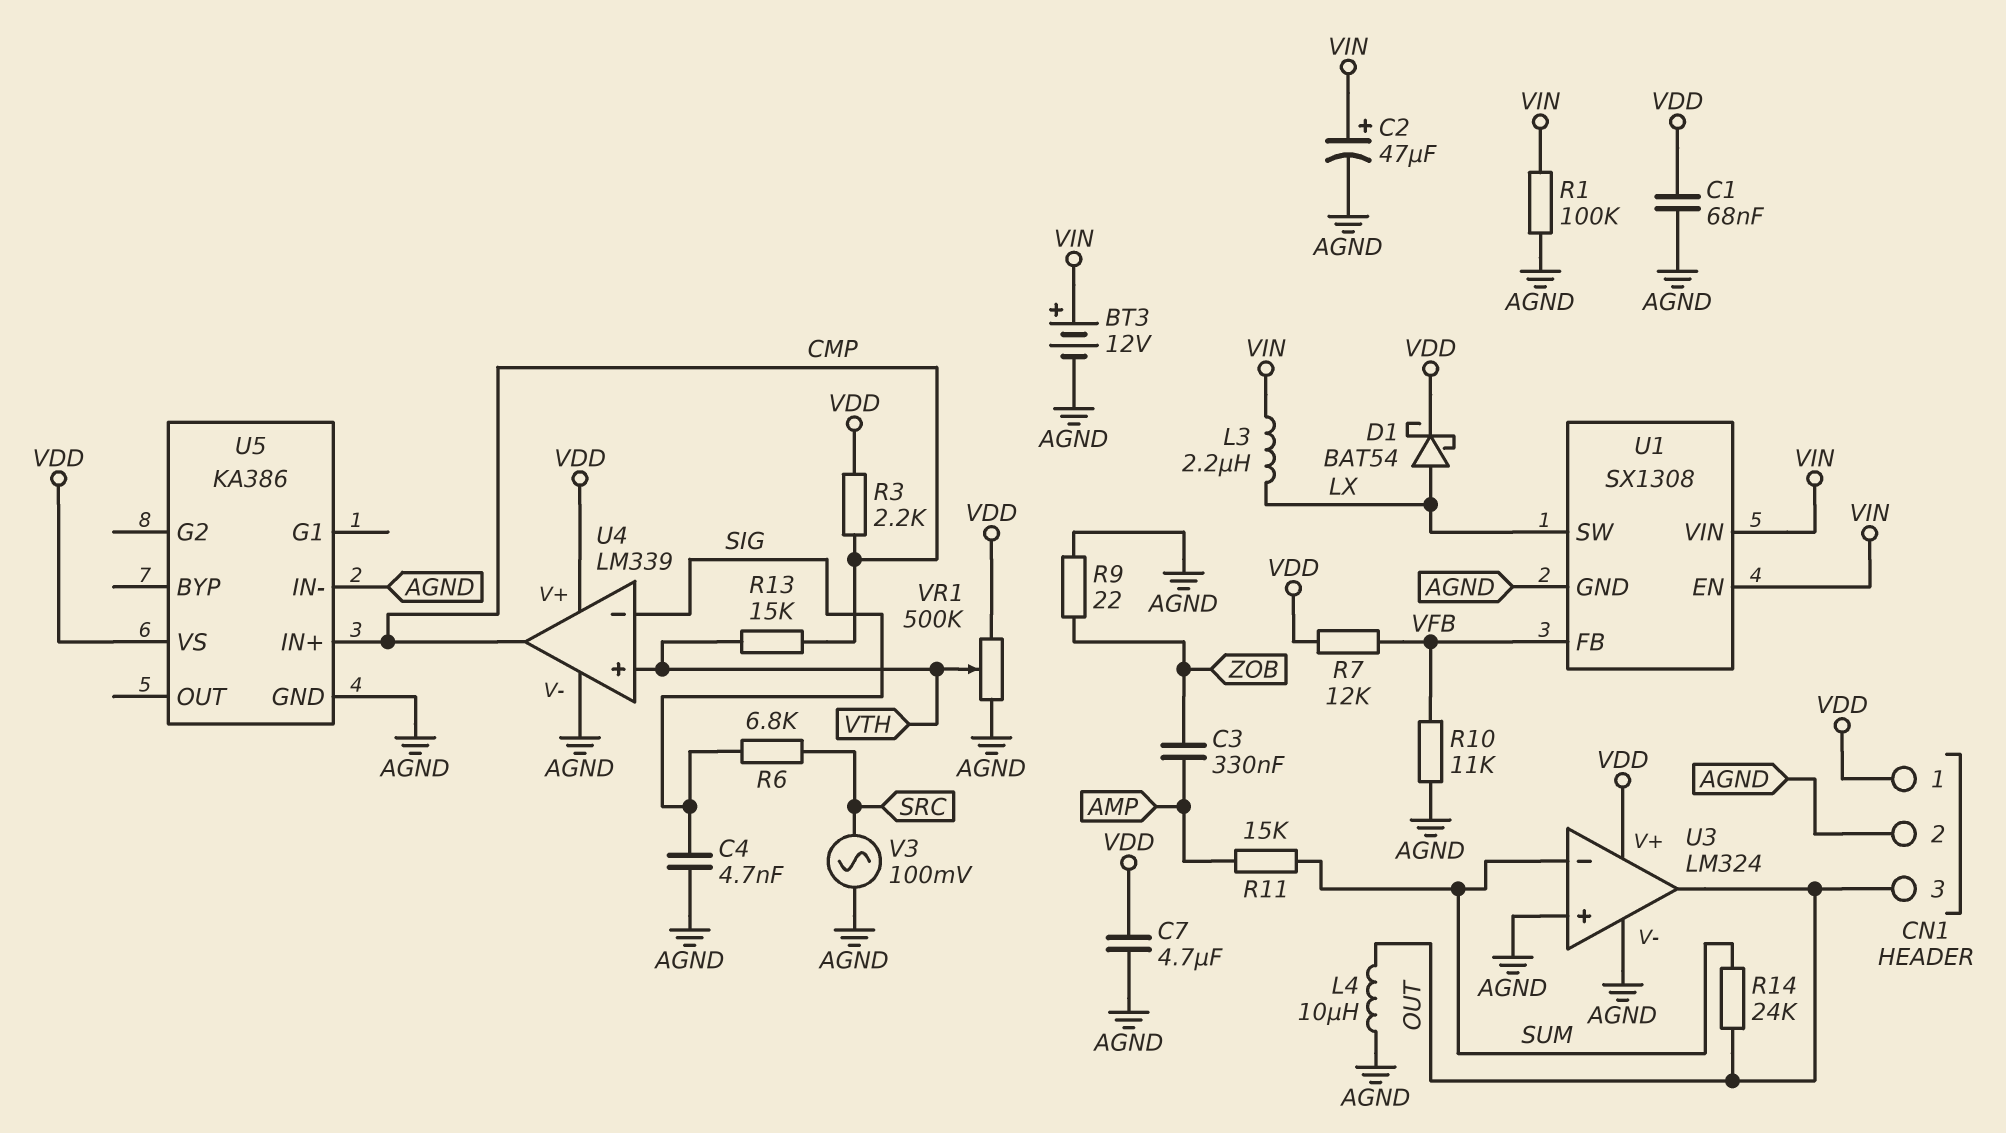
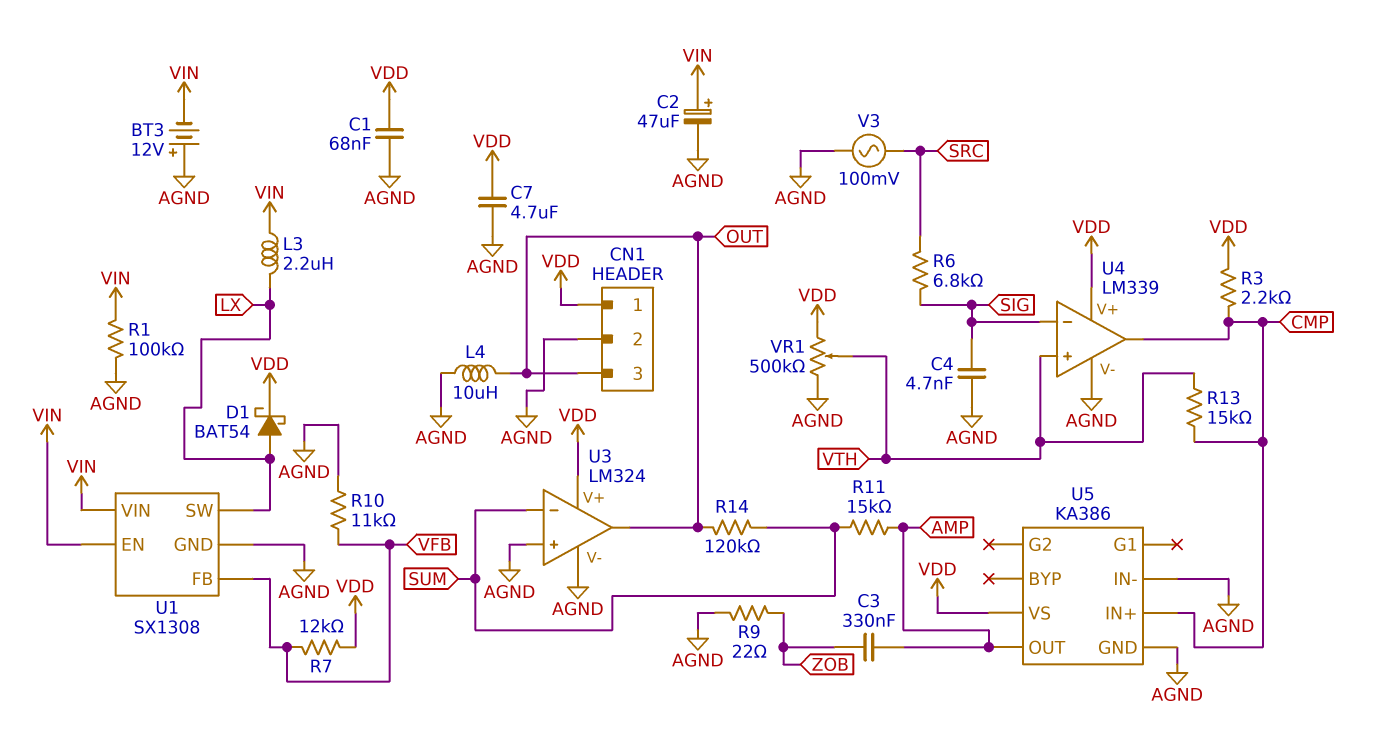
BT3: 12V (plus VIN, minus AGND) -> 12V (plus AGND, minus VIN)
R14: 24k (OUT, SUM) -> 120k (OUT, SUM)
U5 pin OUT: none -> AMP

